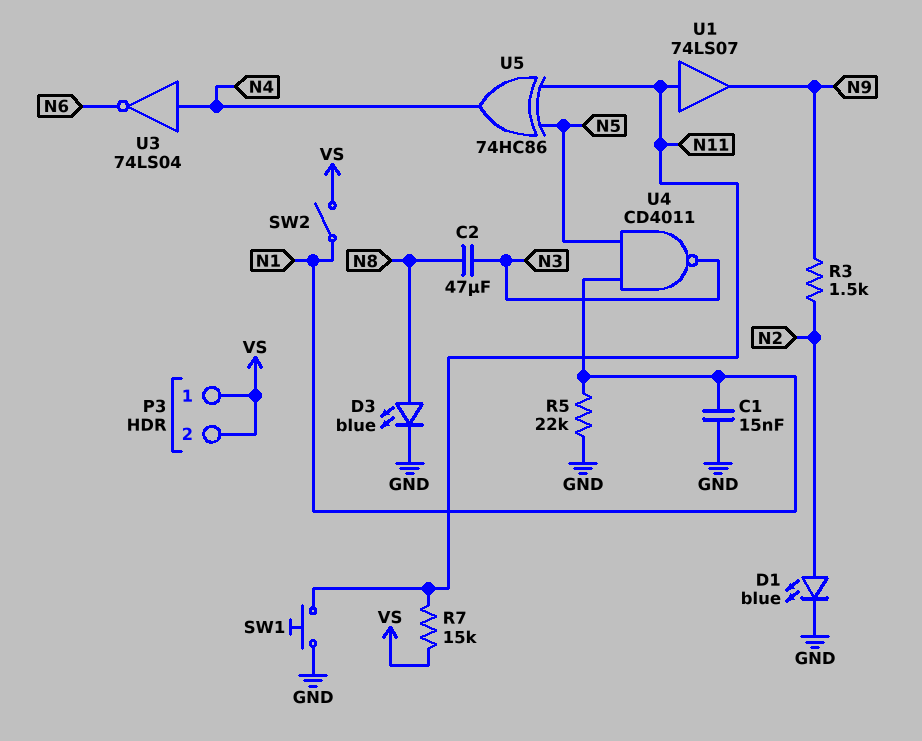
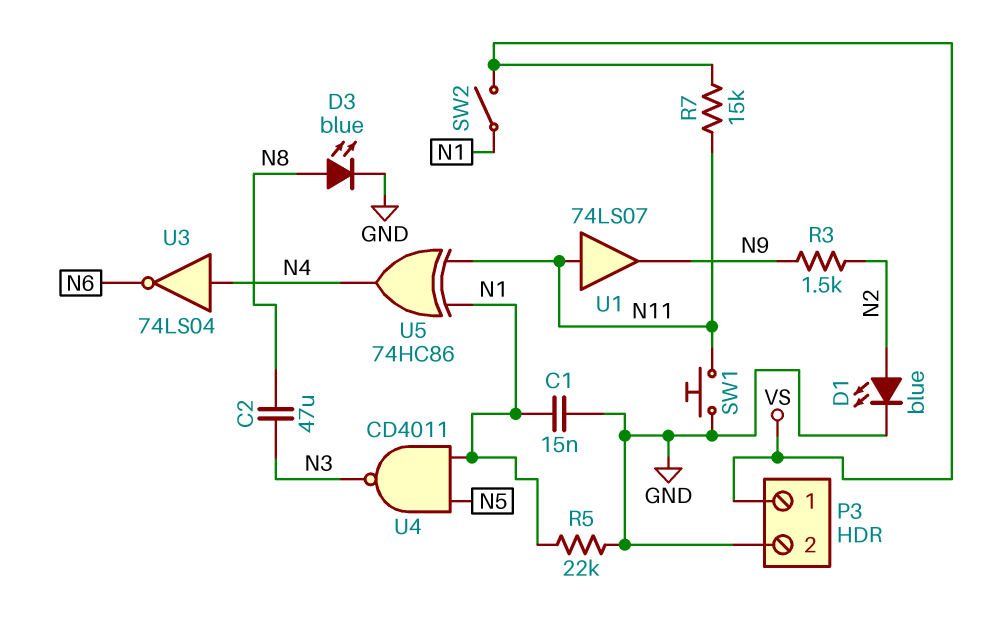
P3 pin 2: VS -> GND
U5: XOR 74HC86 (in N5, in N11, out N4) -> XOR 74HC86 (in N1, in N11, out N4)

